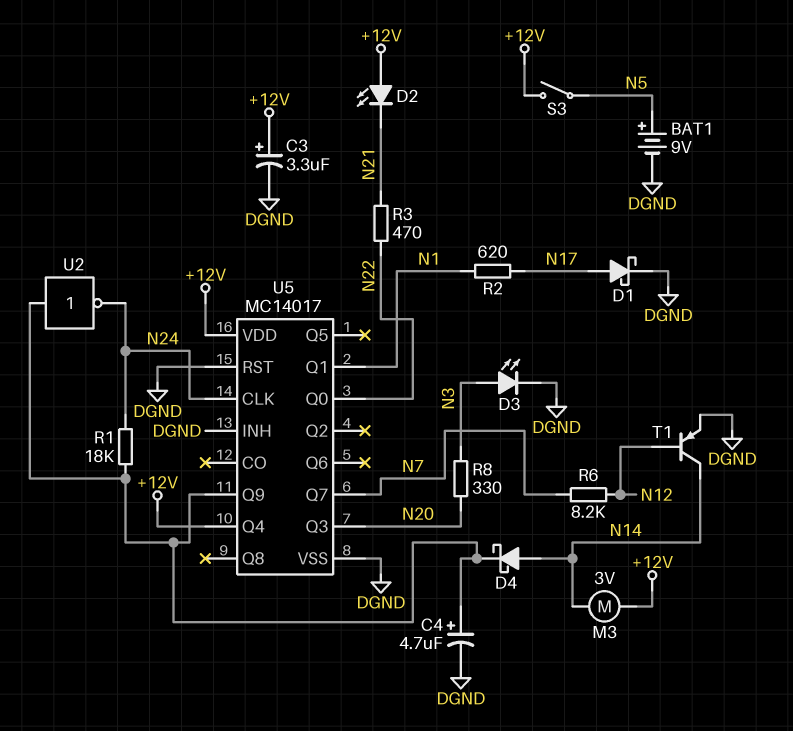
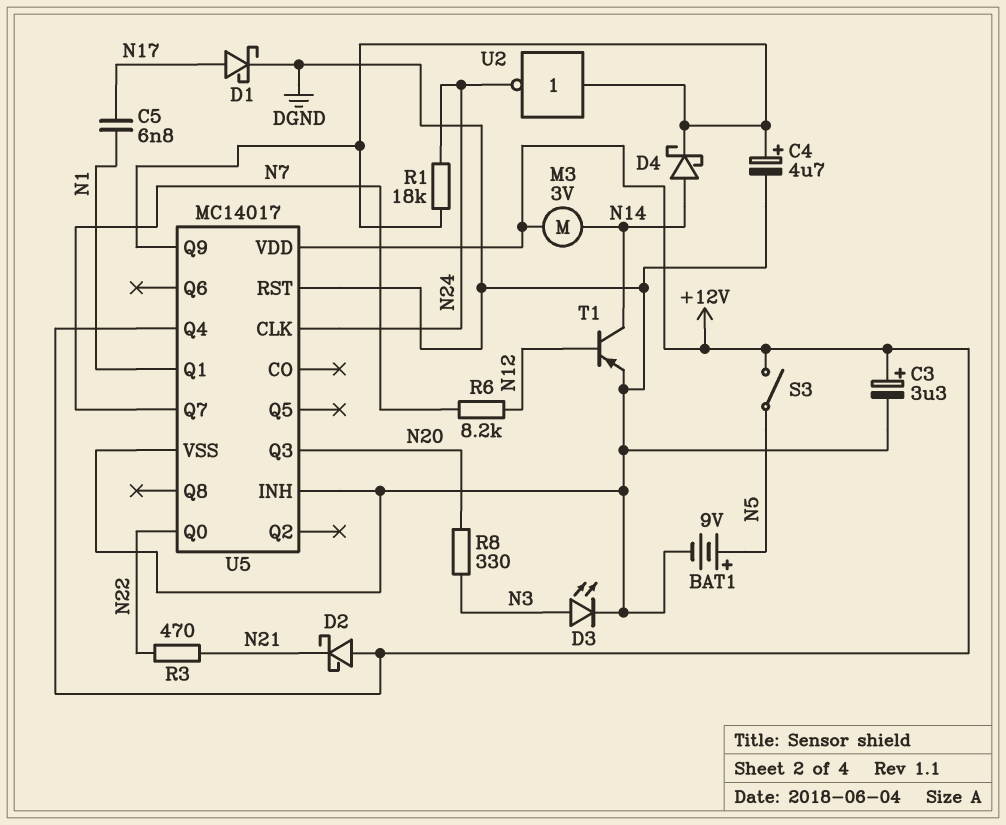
C5: none -> 6.8nF (N1, N17)
D2: LED (A +12V, K N21) -> schottky (A +12V, K N21)
R2: 620 (N1, N17) -> none

